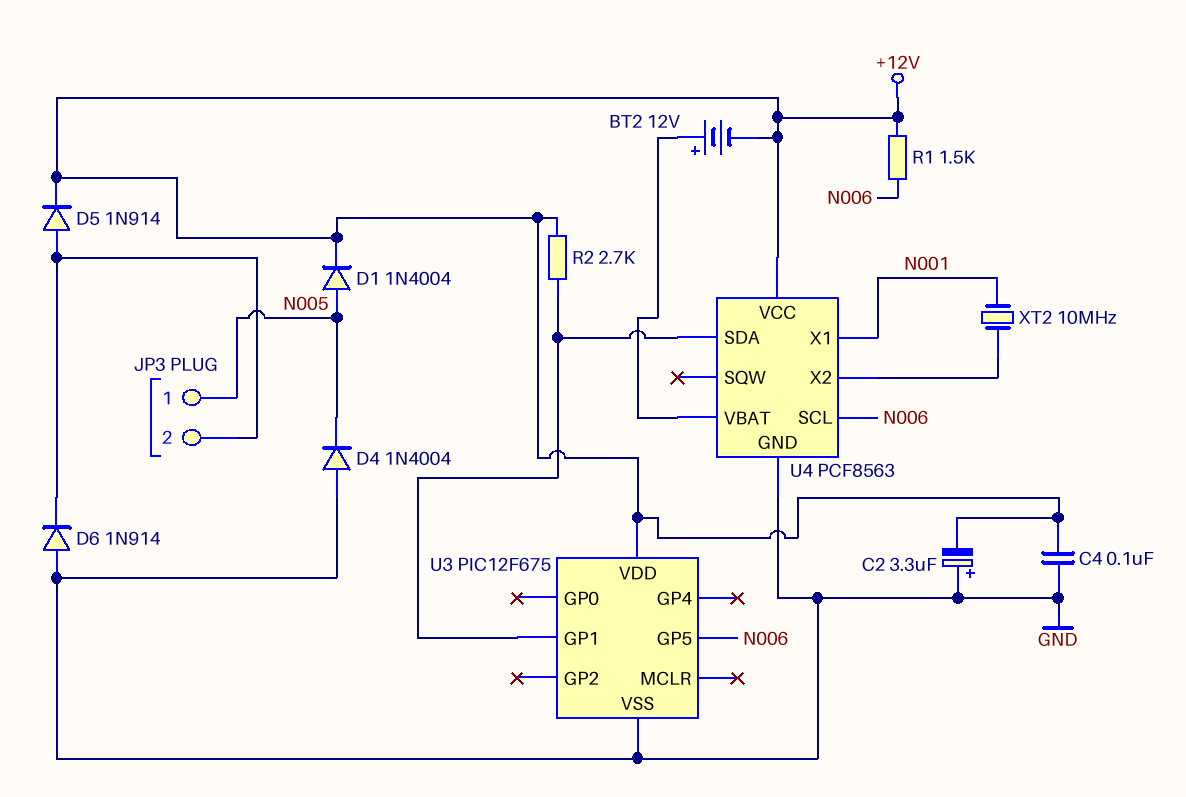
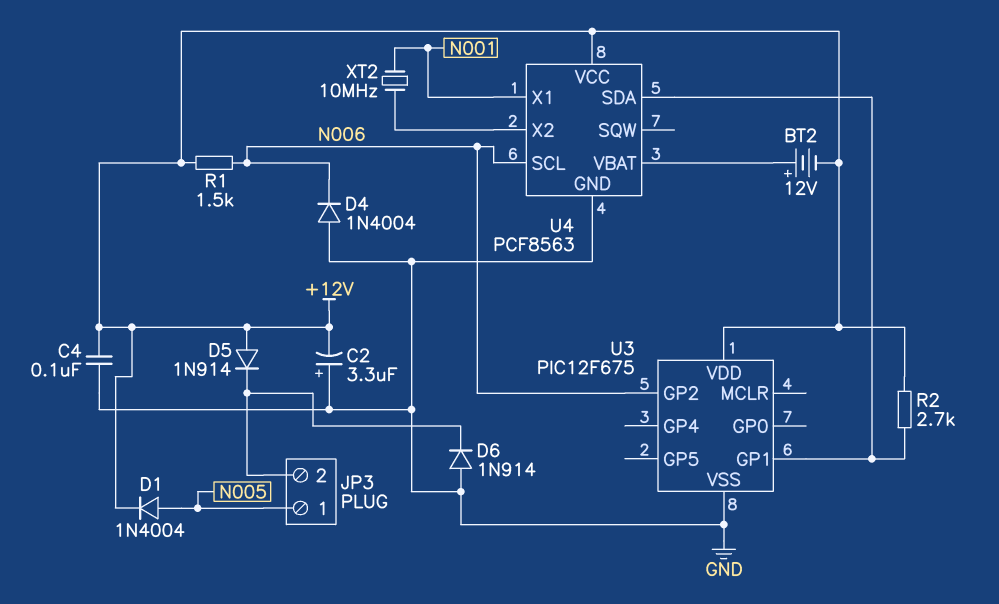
D4: diode 1N4004 (A GND, K N005) -> diode 1N4004 (A GND, K N006)
D5: diode 1N914 (A JP3/2, K +12V) -> diode 1N914 (A +12V, K JP3/2)
U3 pin GP2: none -> N006
U3 pin GP5: N006 -> none

